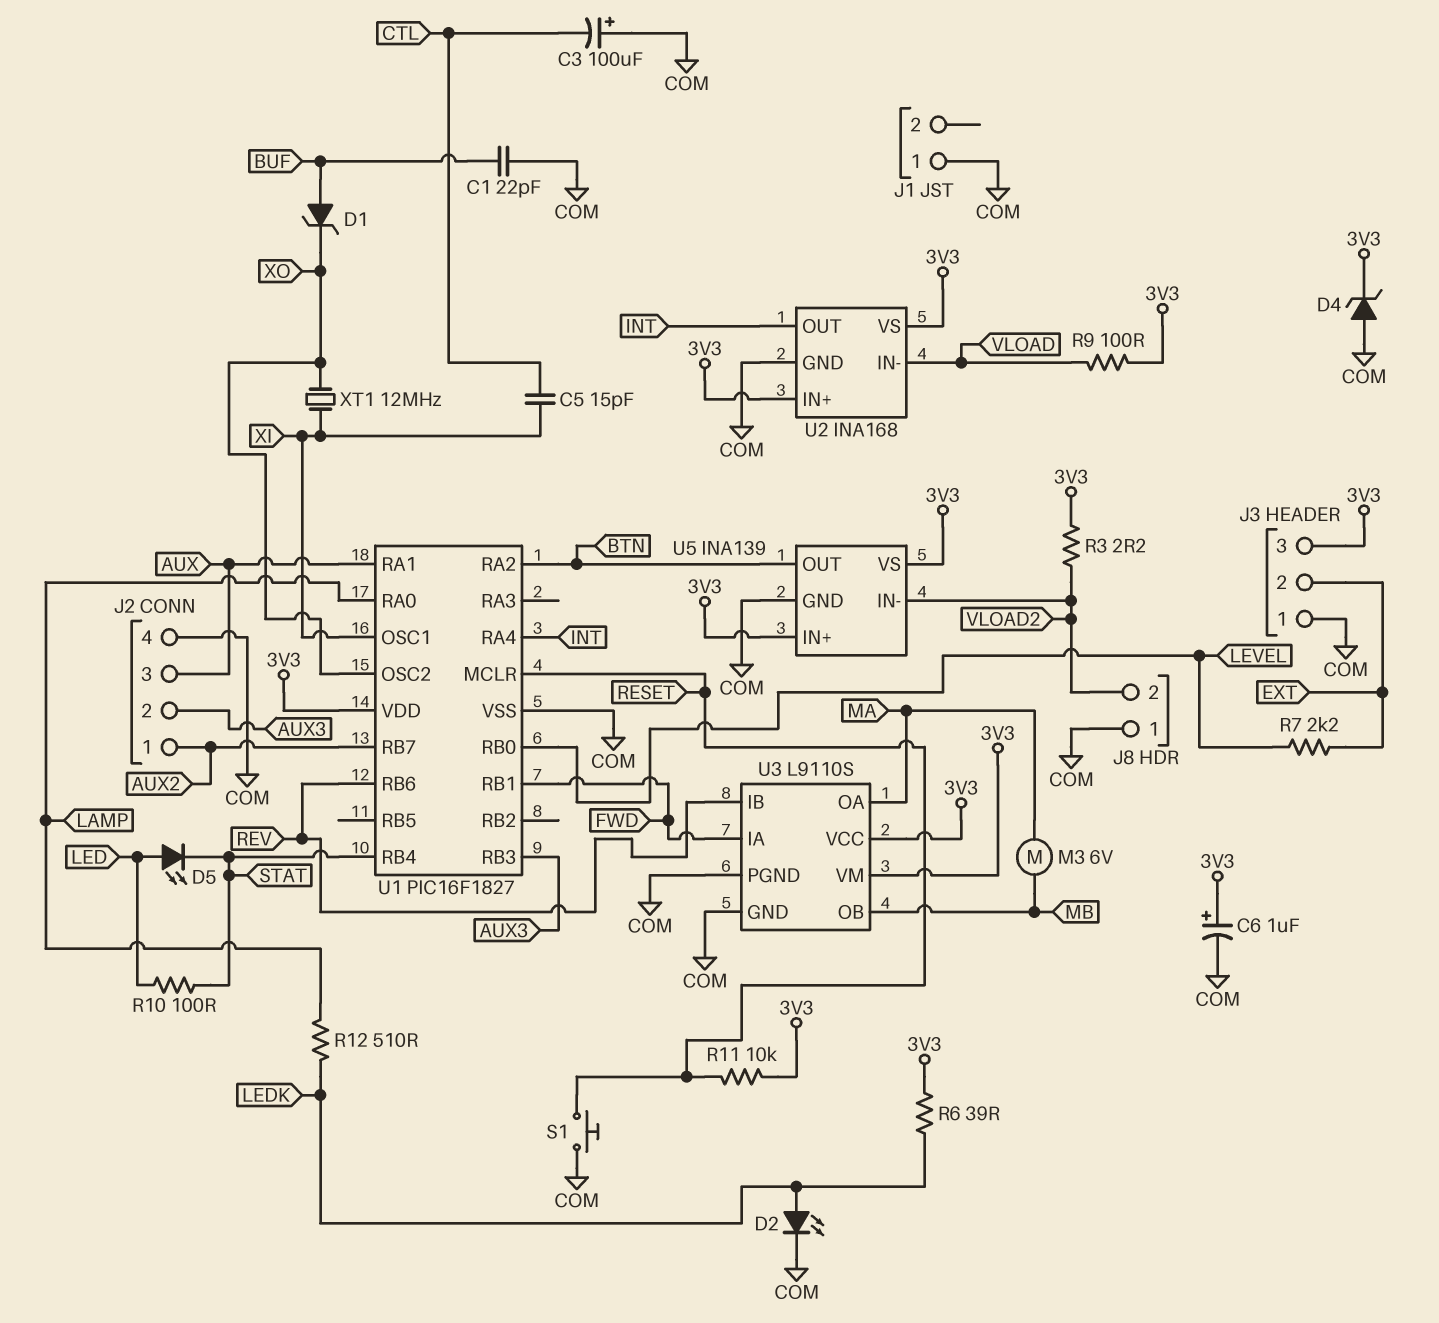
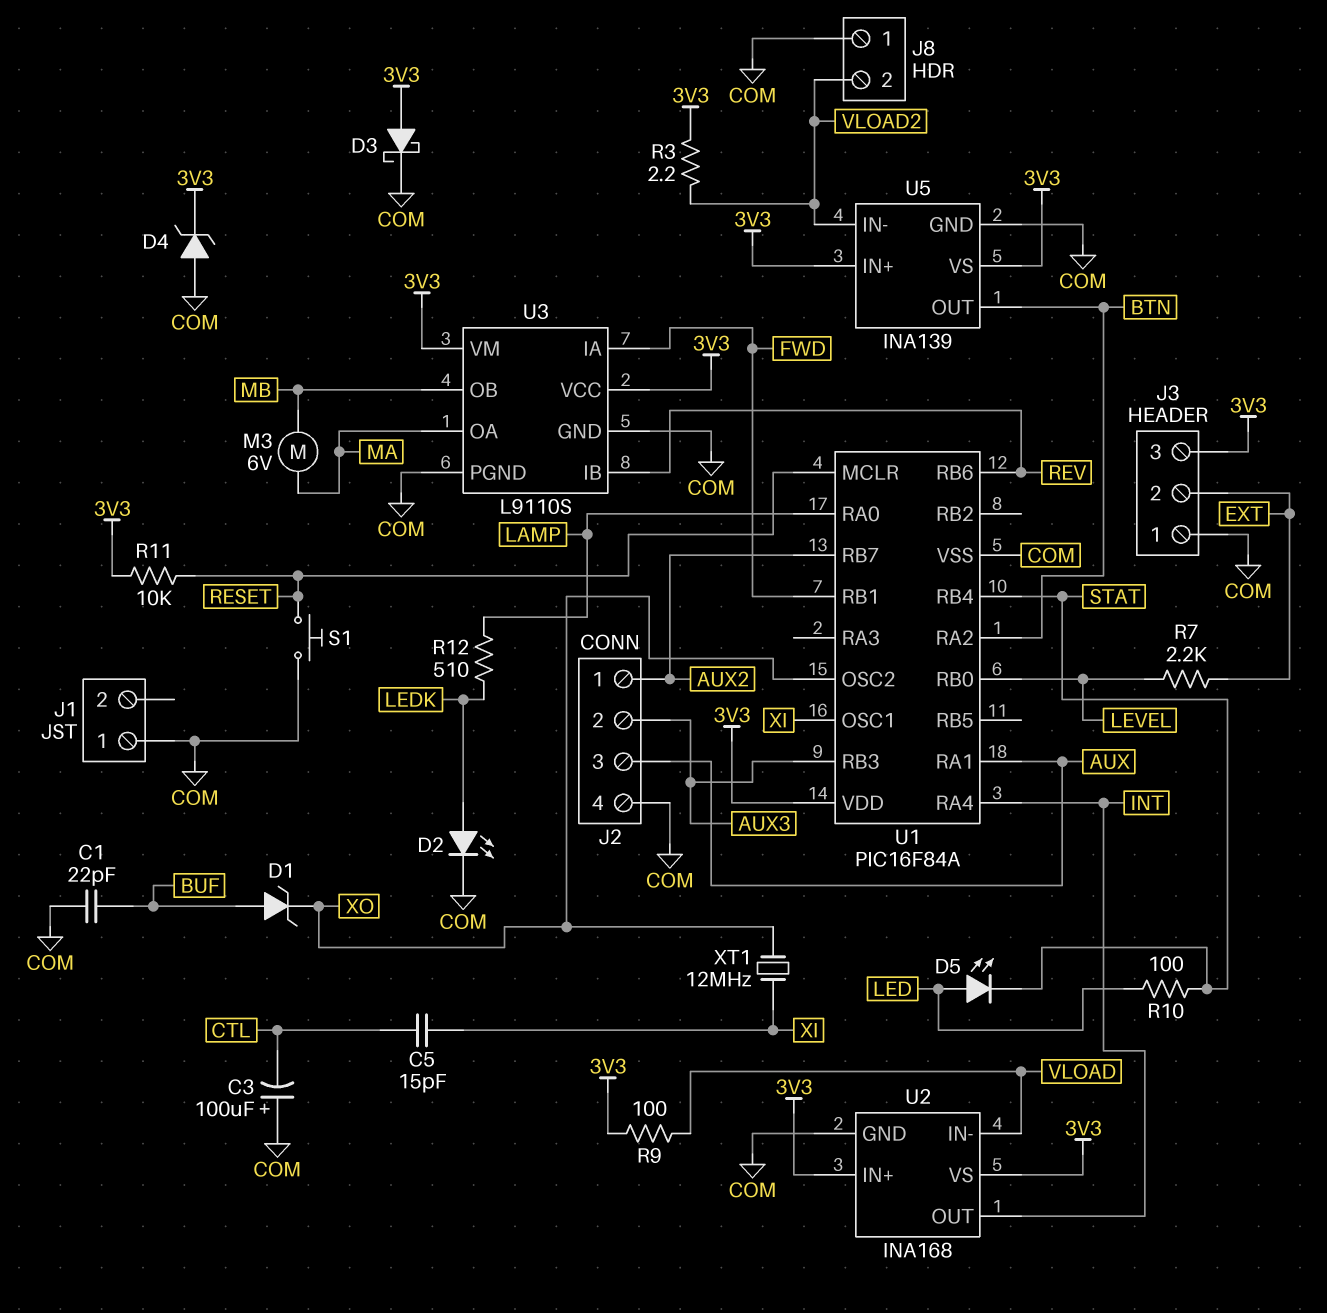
C6: 1uF (plus 3V3, minus COM) -> none
D3: none -> schottky (A 3V3, K COM)
R6: 39 (3V3, LEDK) -> none
U1: PIC16F1827 -> PIC16F84A

